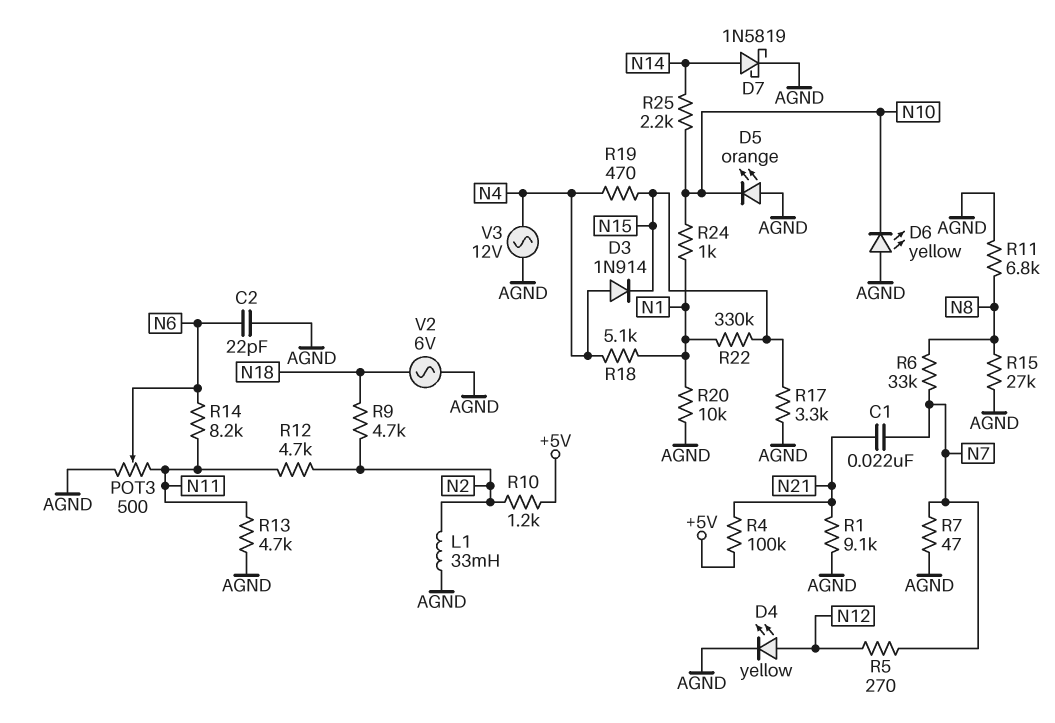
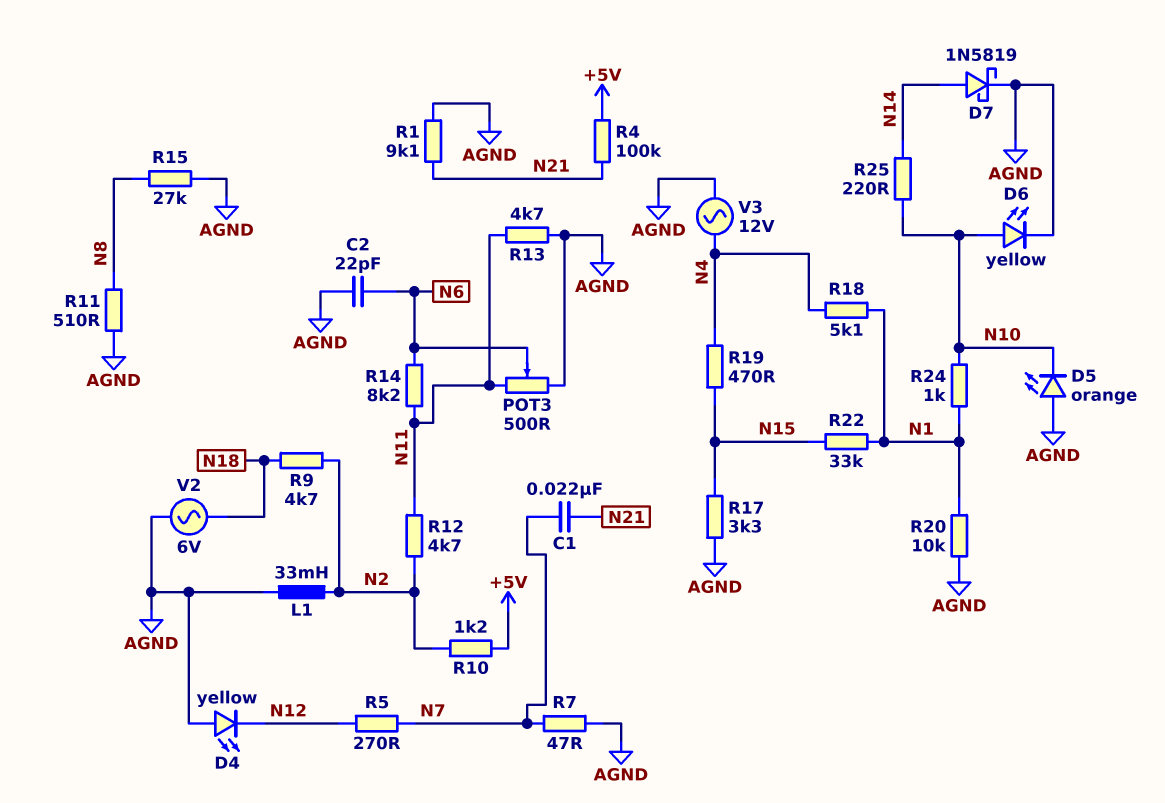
D3: diode 1N914 (A N4, K N15) -> none
D4: LED yellow (A N12, K AGND) -> LED yellow (A AGND, K N12)
D6: LED yellow (A AGND, K N10) -> LED yellow (A N10, K AGND)
R6: 33k (N7, N8) -> none
R11: 6.8k (AGND, N8) -> 510 (AGND, N8)
R22: 330k (N1, N15) -> 33k (N1, N15)
R25: 2.2k (N10, N14) -> 220 (N10, N14)

